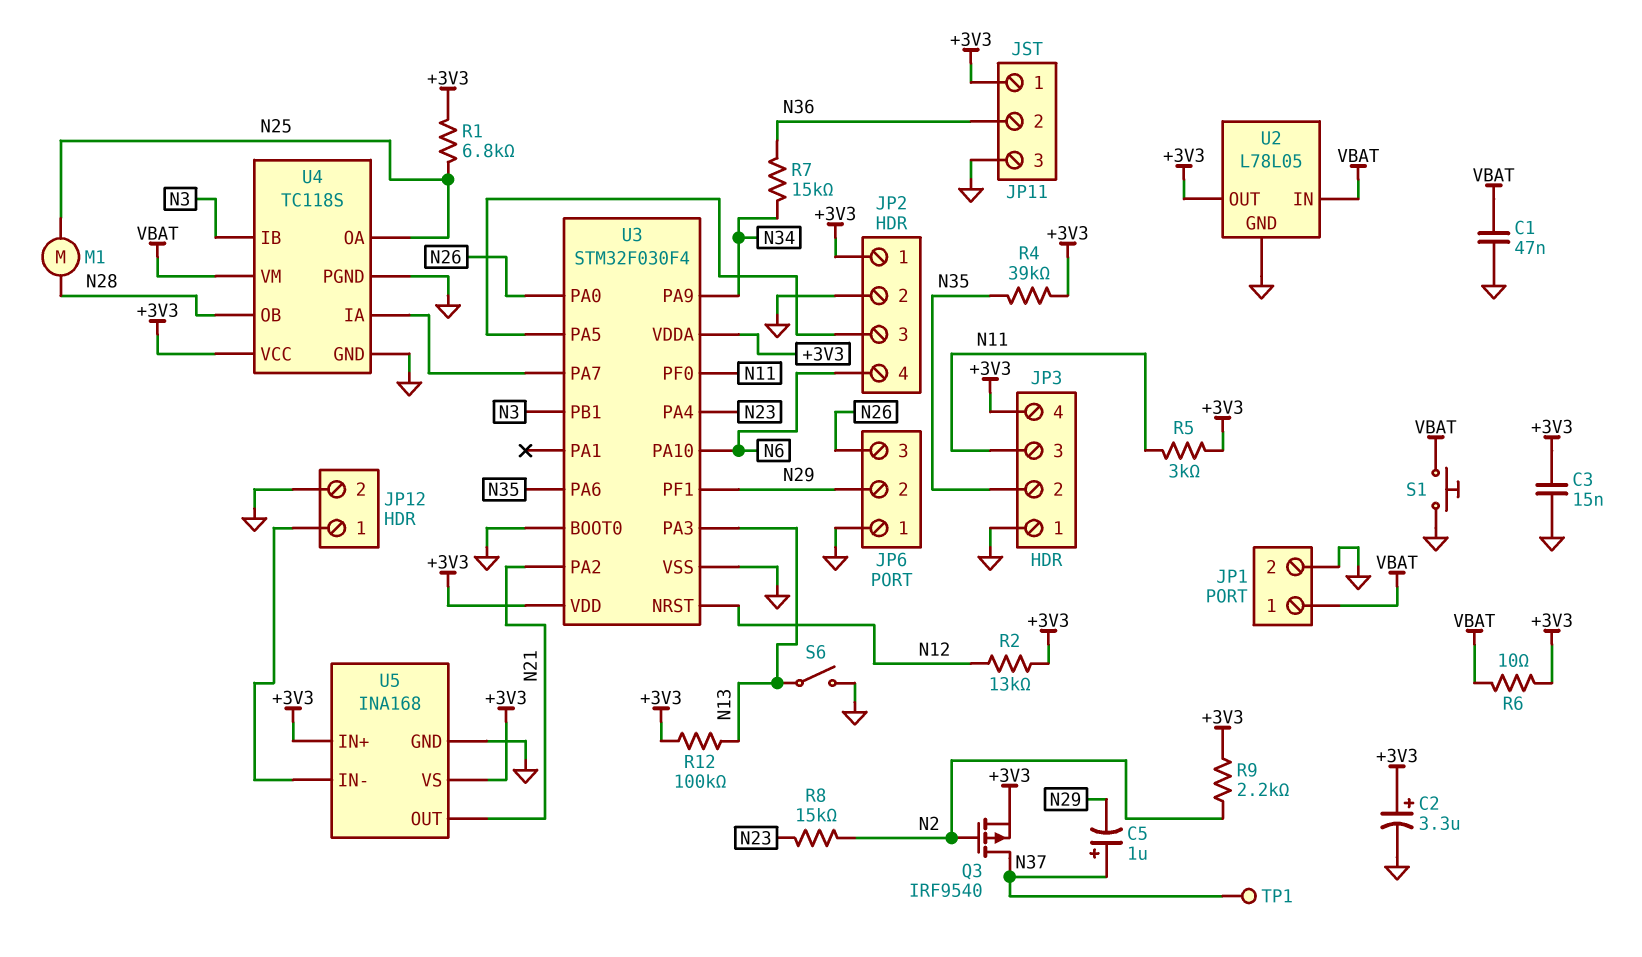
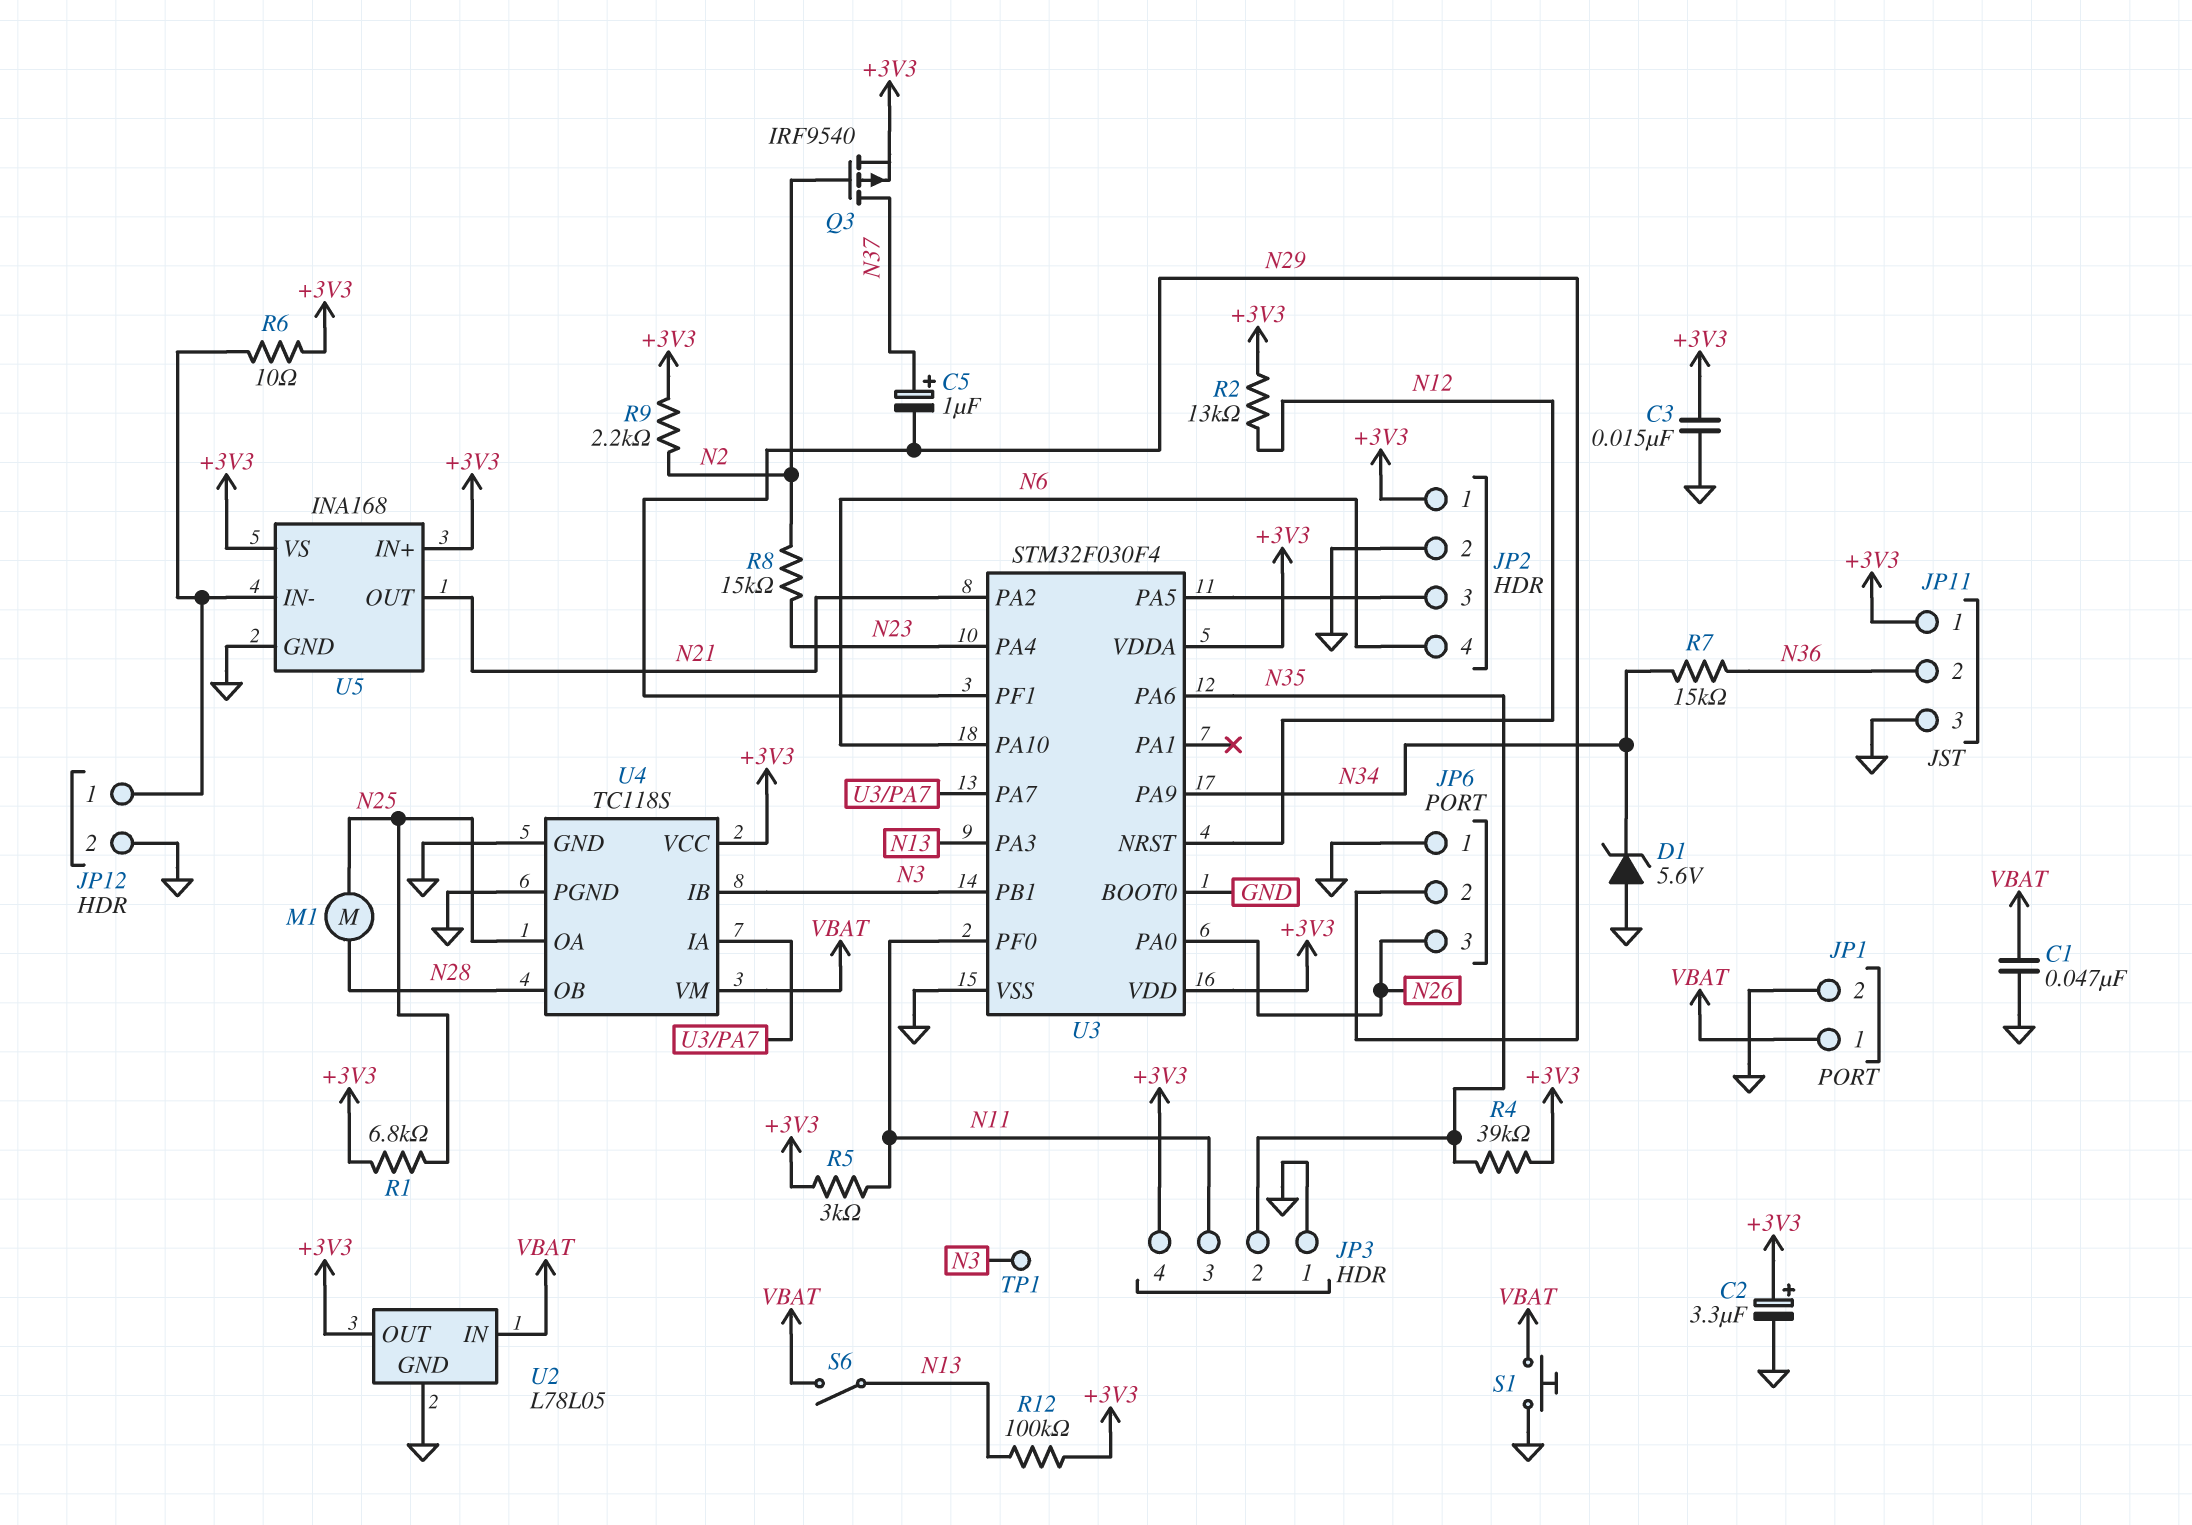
D1: none -> zener 5.6V (A GND, K N34)
R6: 10 (+3V3, VBAT) -> 10 (+3V3, JP12/1)
S6: switch (GND, N13) -> switch (N13, VBAT)
TP1: test point (N37) -> test point (N3)

